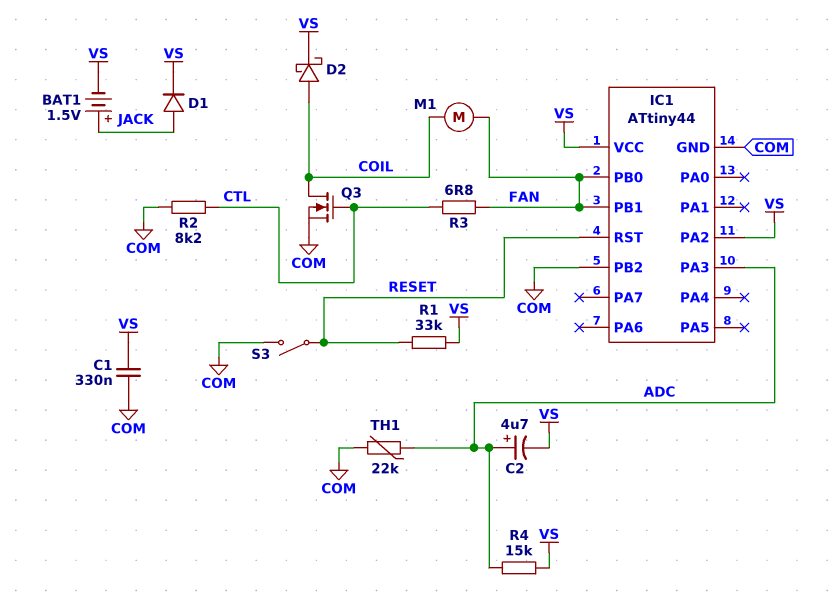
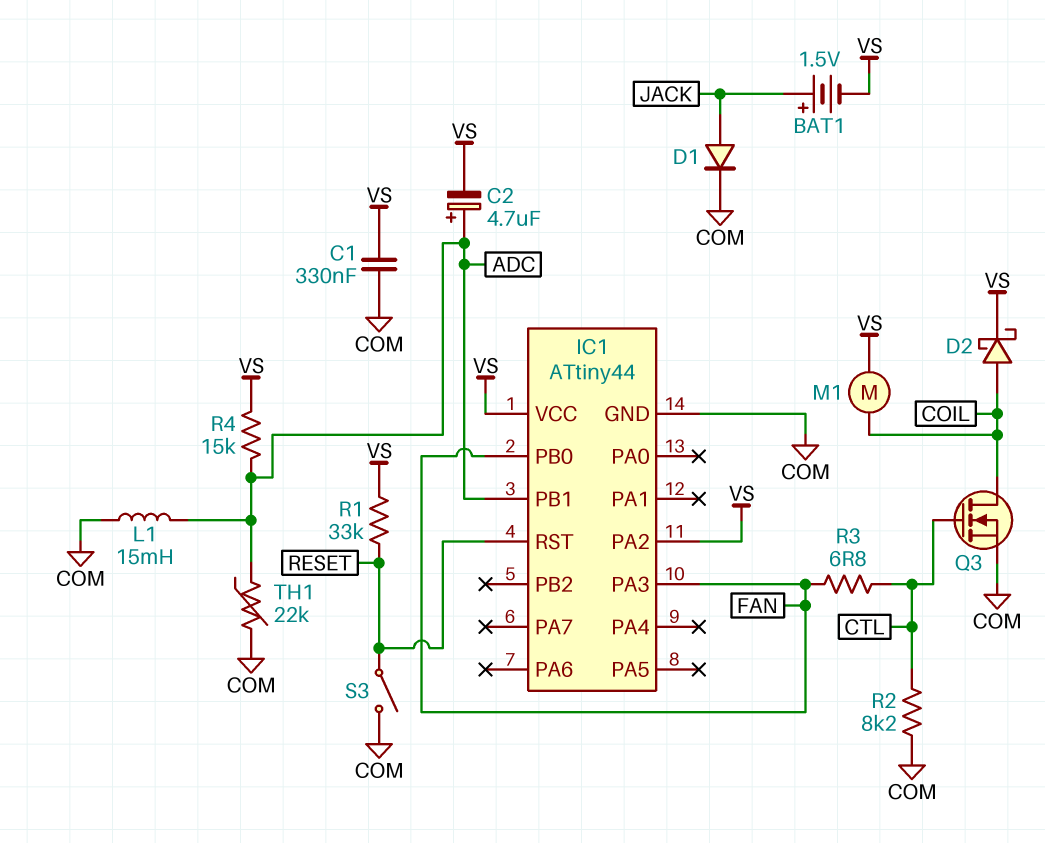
D1: diode (A JACK, K VS) -> diode (A JACK, K COM)
IC1 pin PA3: ADC -> FAN
IC1 pin PB1: FAN -> ADC
IC1 pin PB2: COM -> none
L1: none -> 15mH (ADC, COM)
M1: motor (COIL, FAN) -> motor (COIL, VS)

